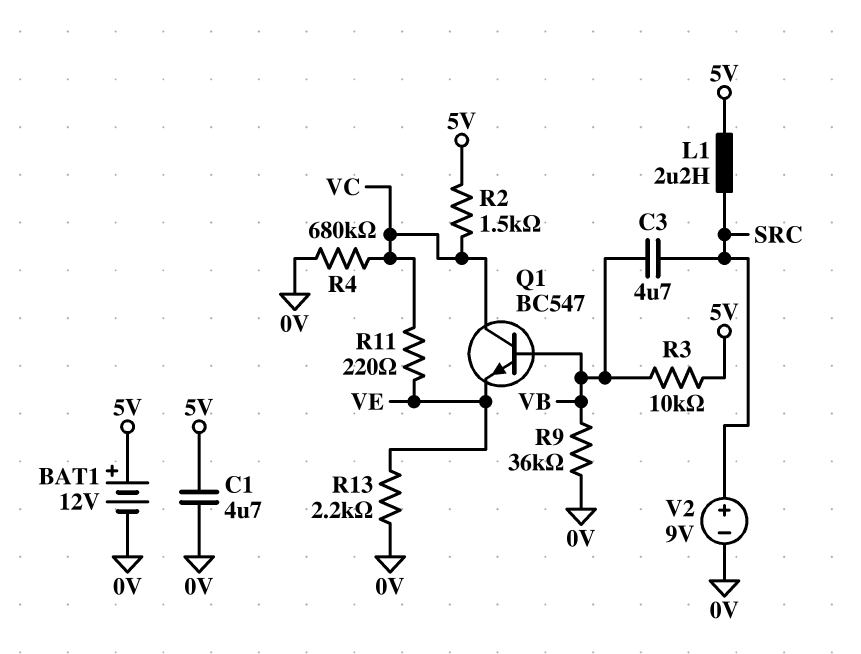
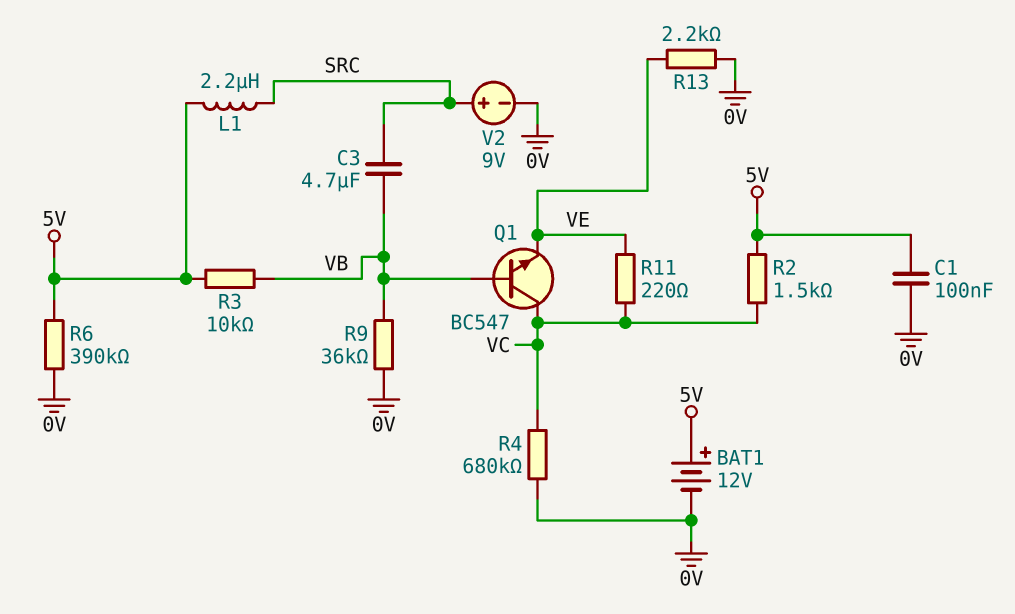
C1: 4.7uF (0V, 5V) -> 100nF (0V, 5V)
R6: none -> 390k (0V, 5V)

